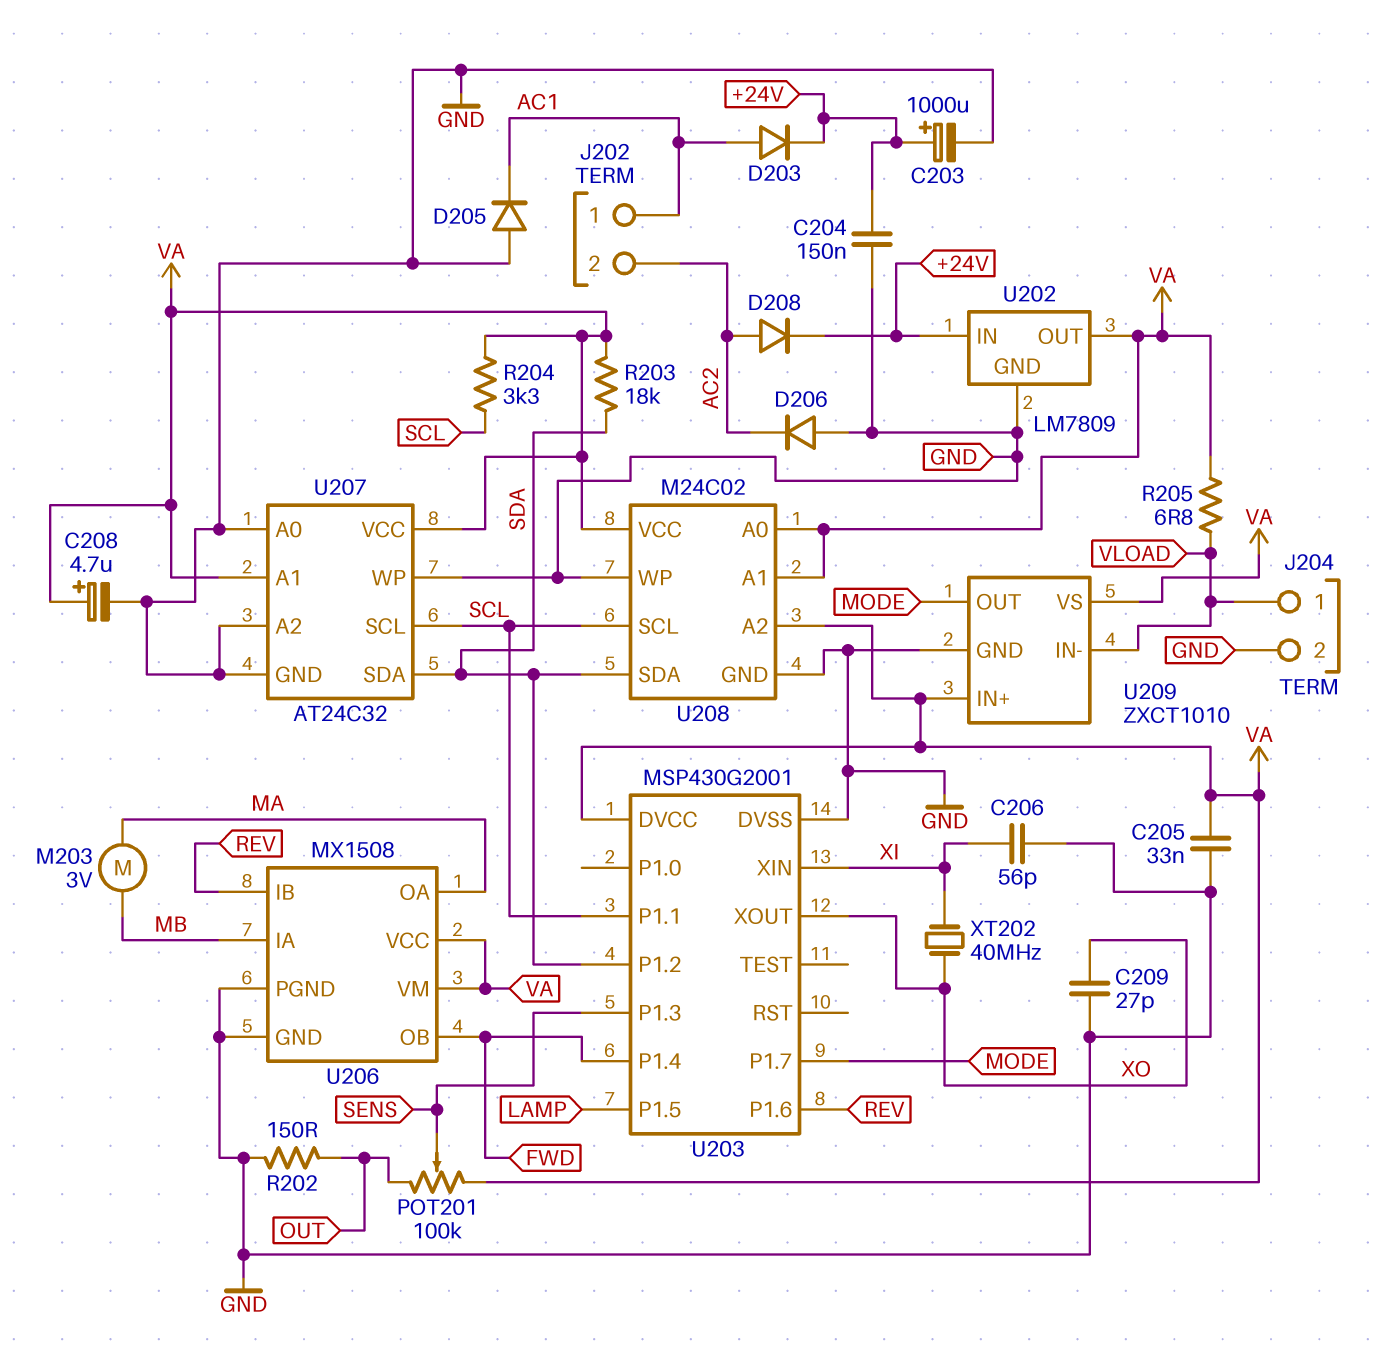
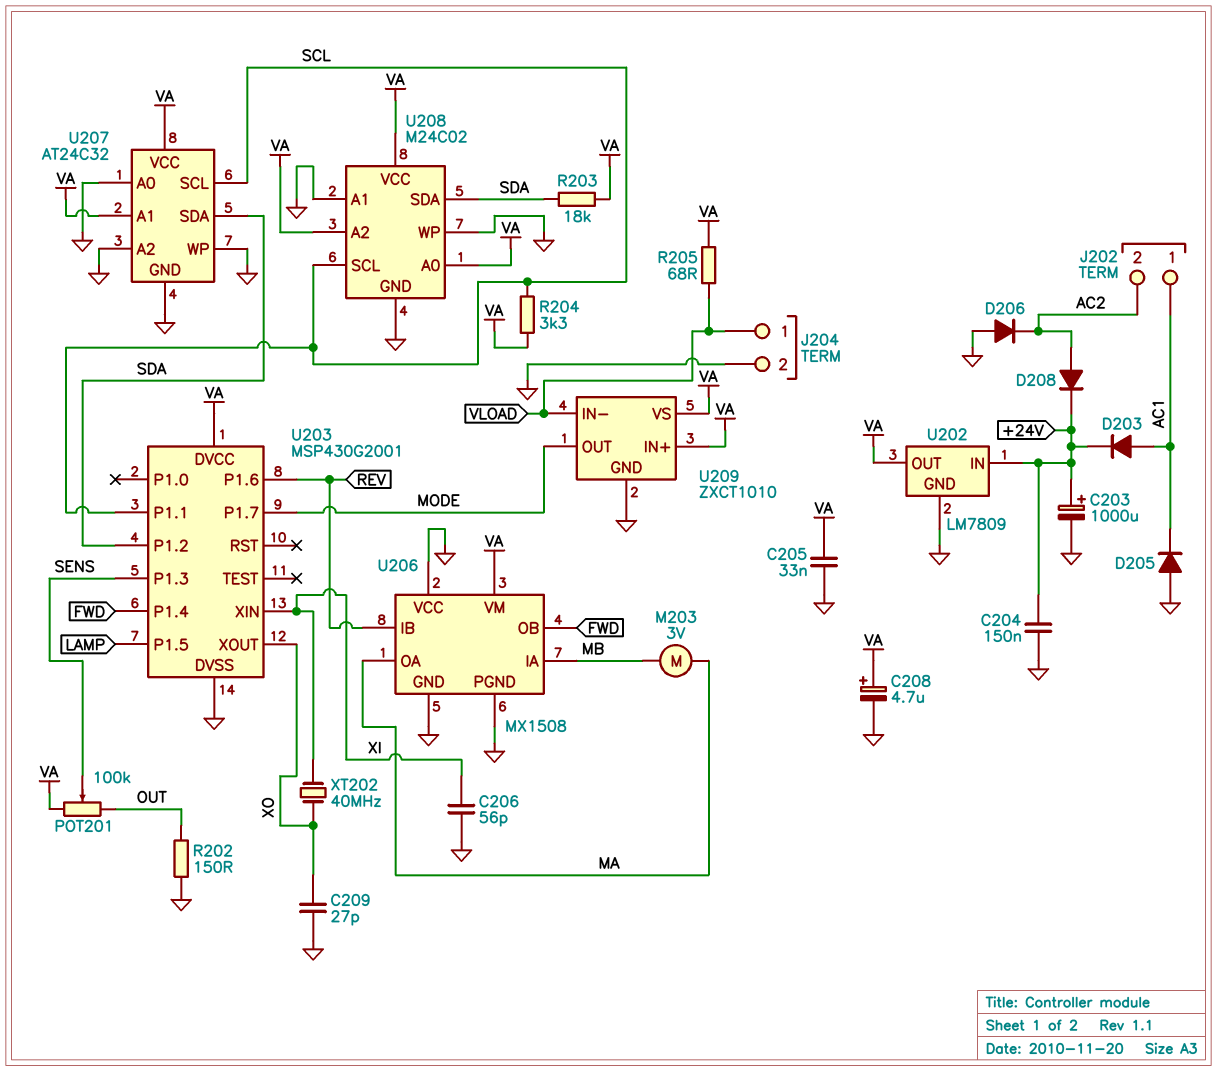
R205: 6.8 (VA, VLOAD) -> 68 (VA, VLOAD)
U206 pin VCC: VA -> GND
U208 pin A1: VA -> GND

